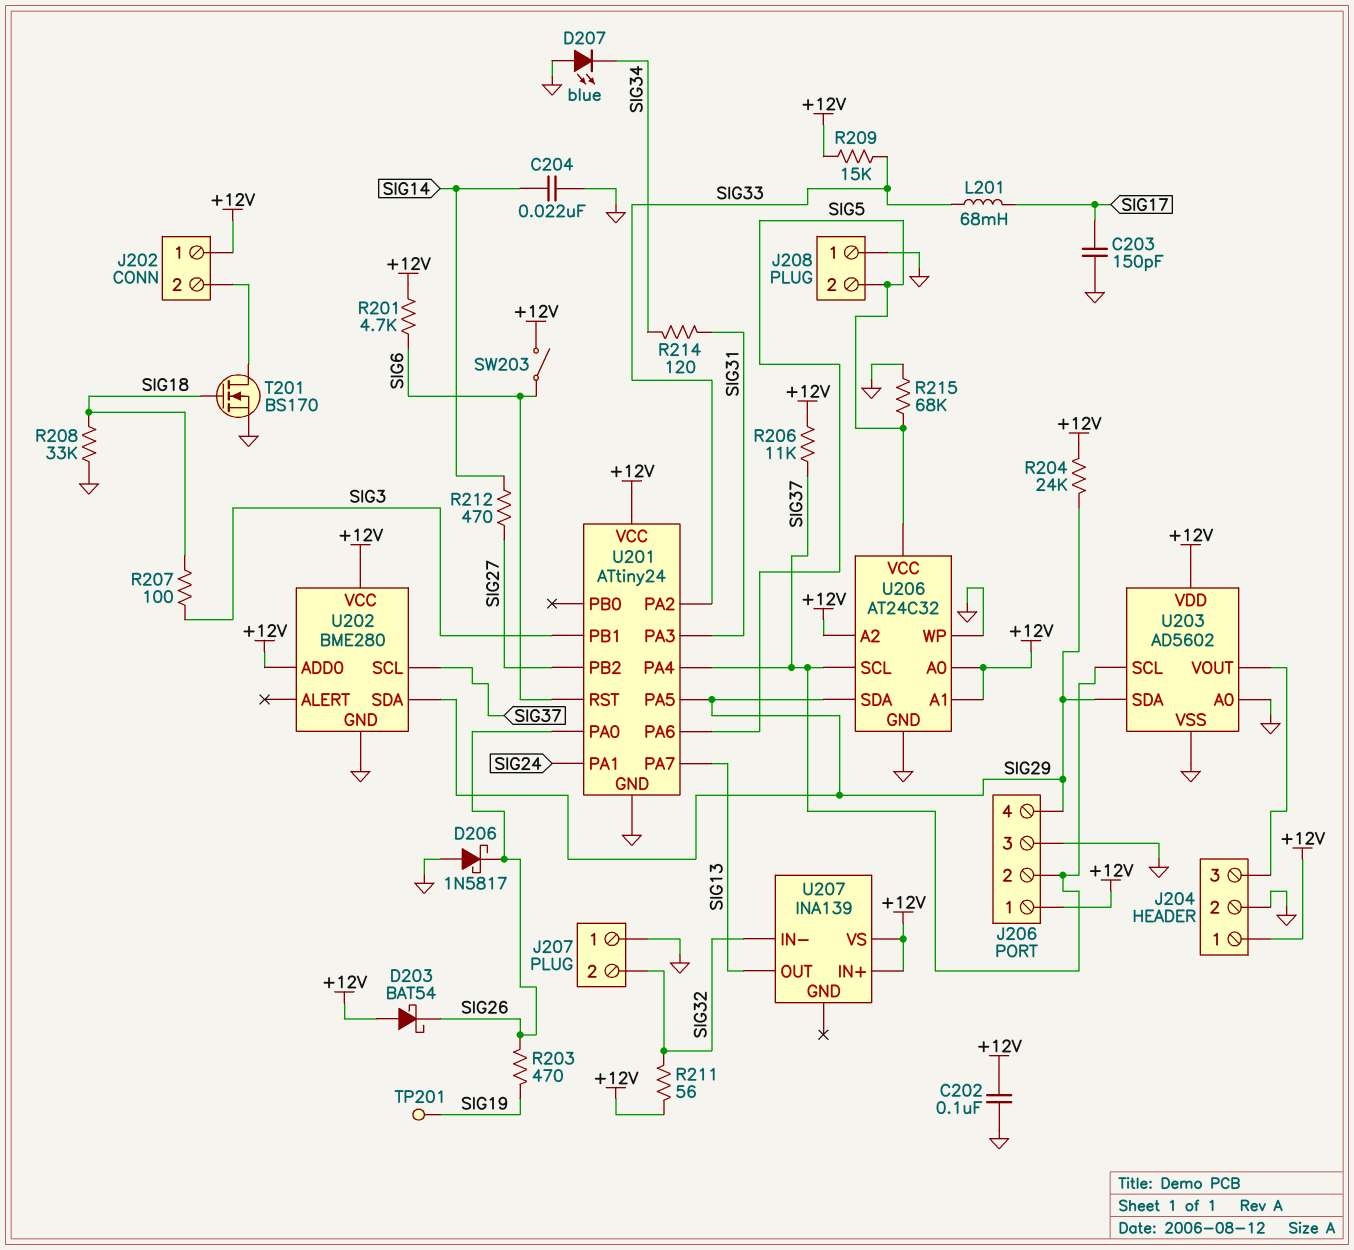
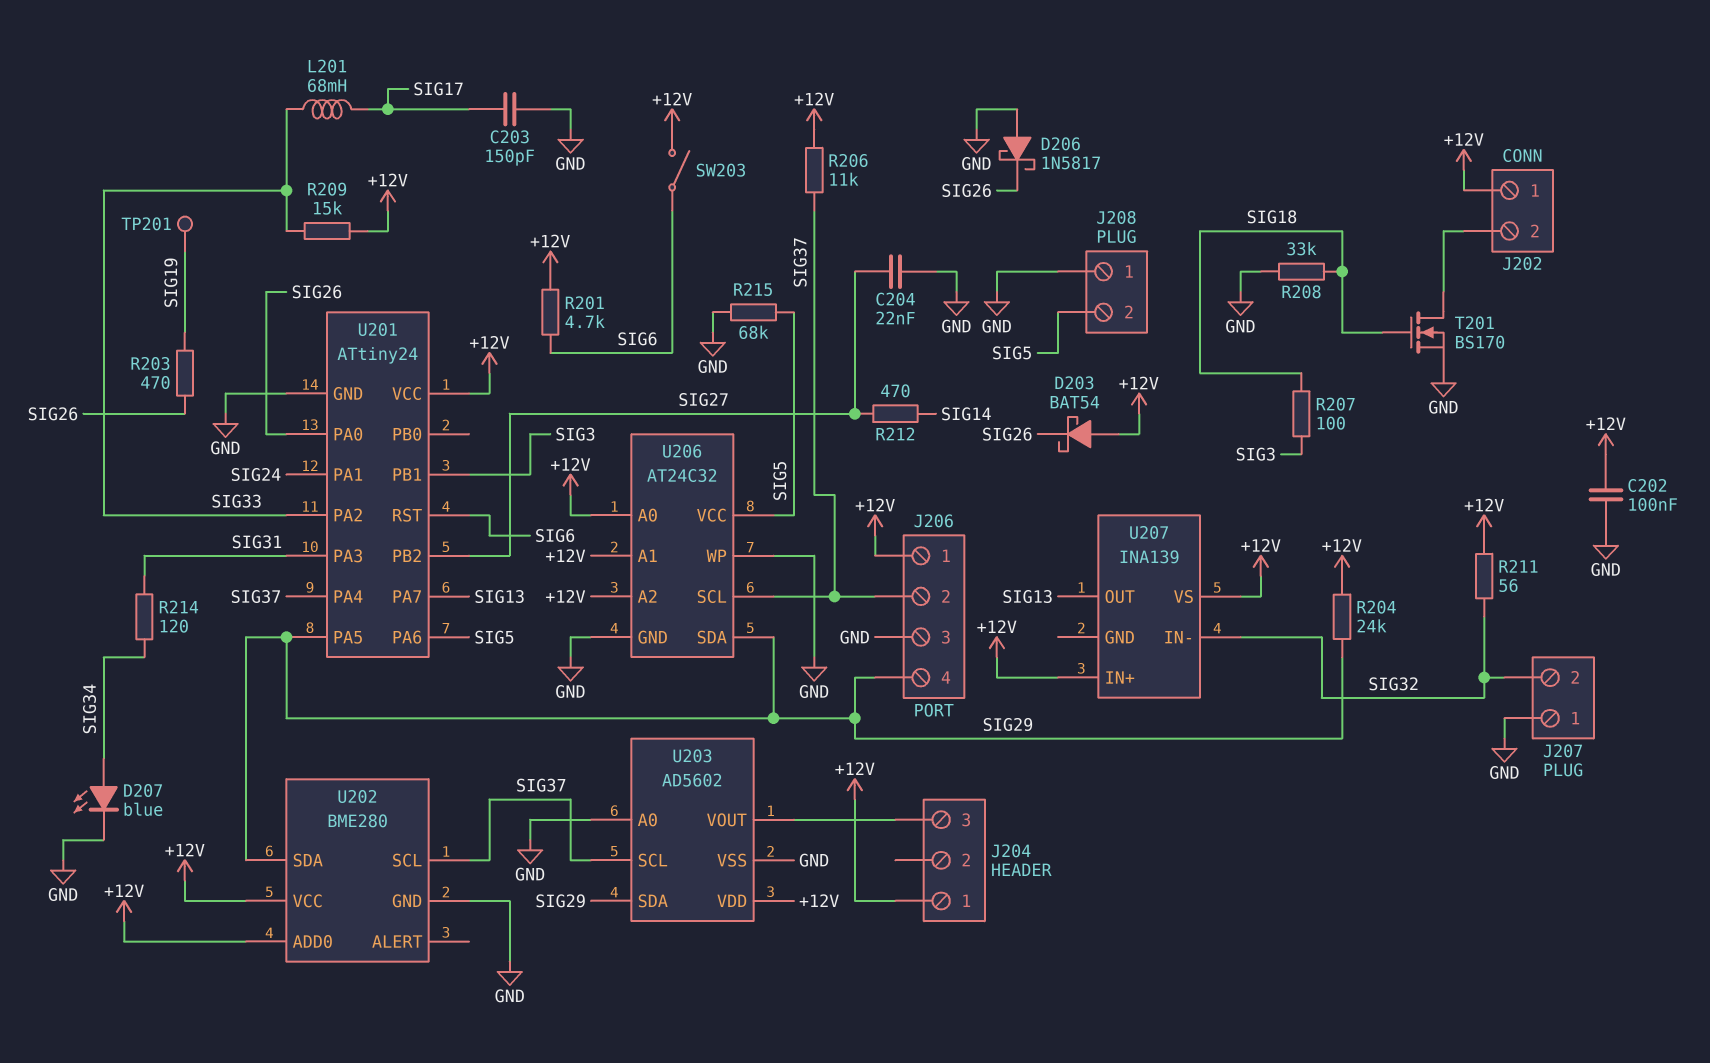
C204: 22nF (GND, SIG14) -> 22nF (GND, SIG27)
D207: LED blue (A GND, K SIG34) -> LED blue (A SIG34, K GND)
J204 pin 2: GND -> none

